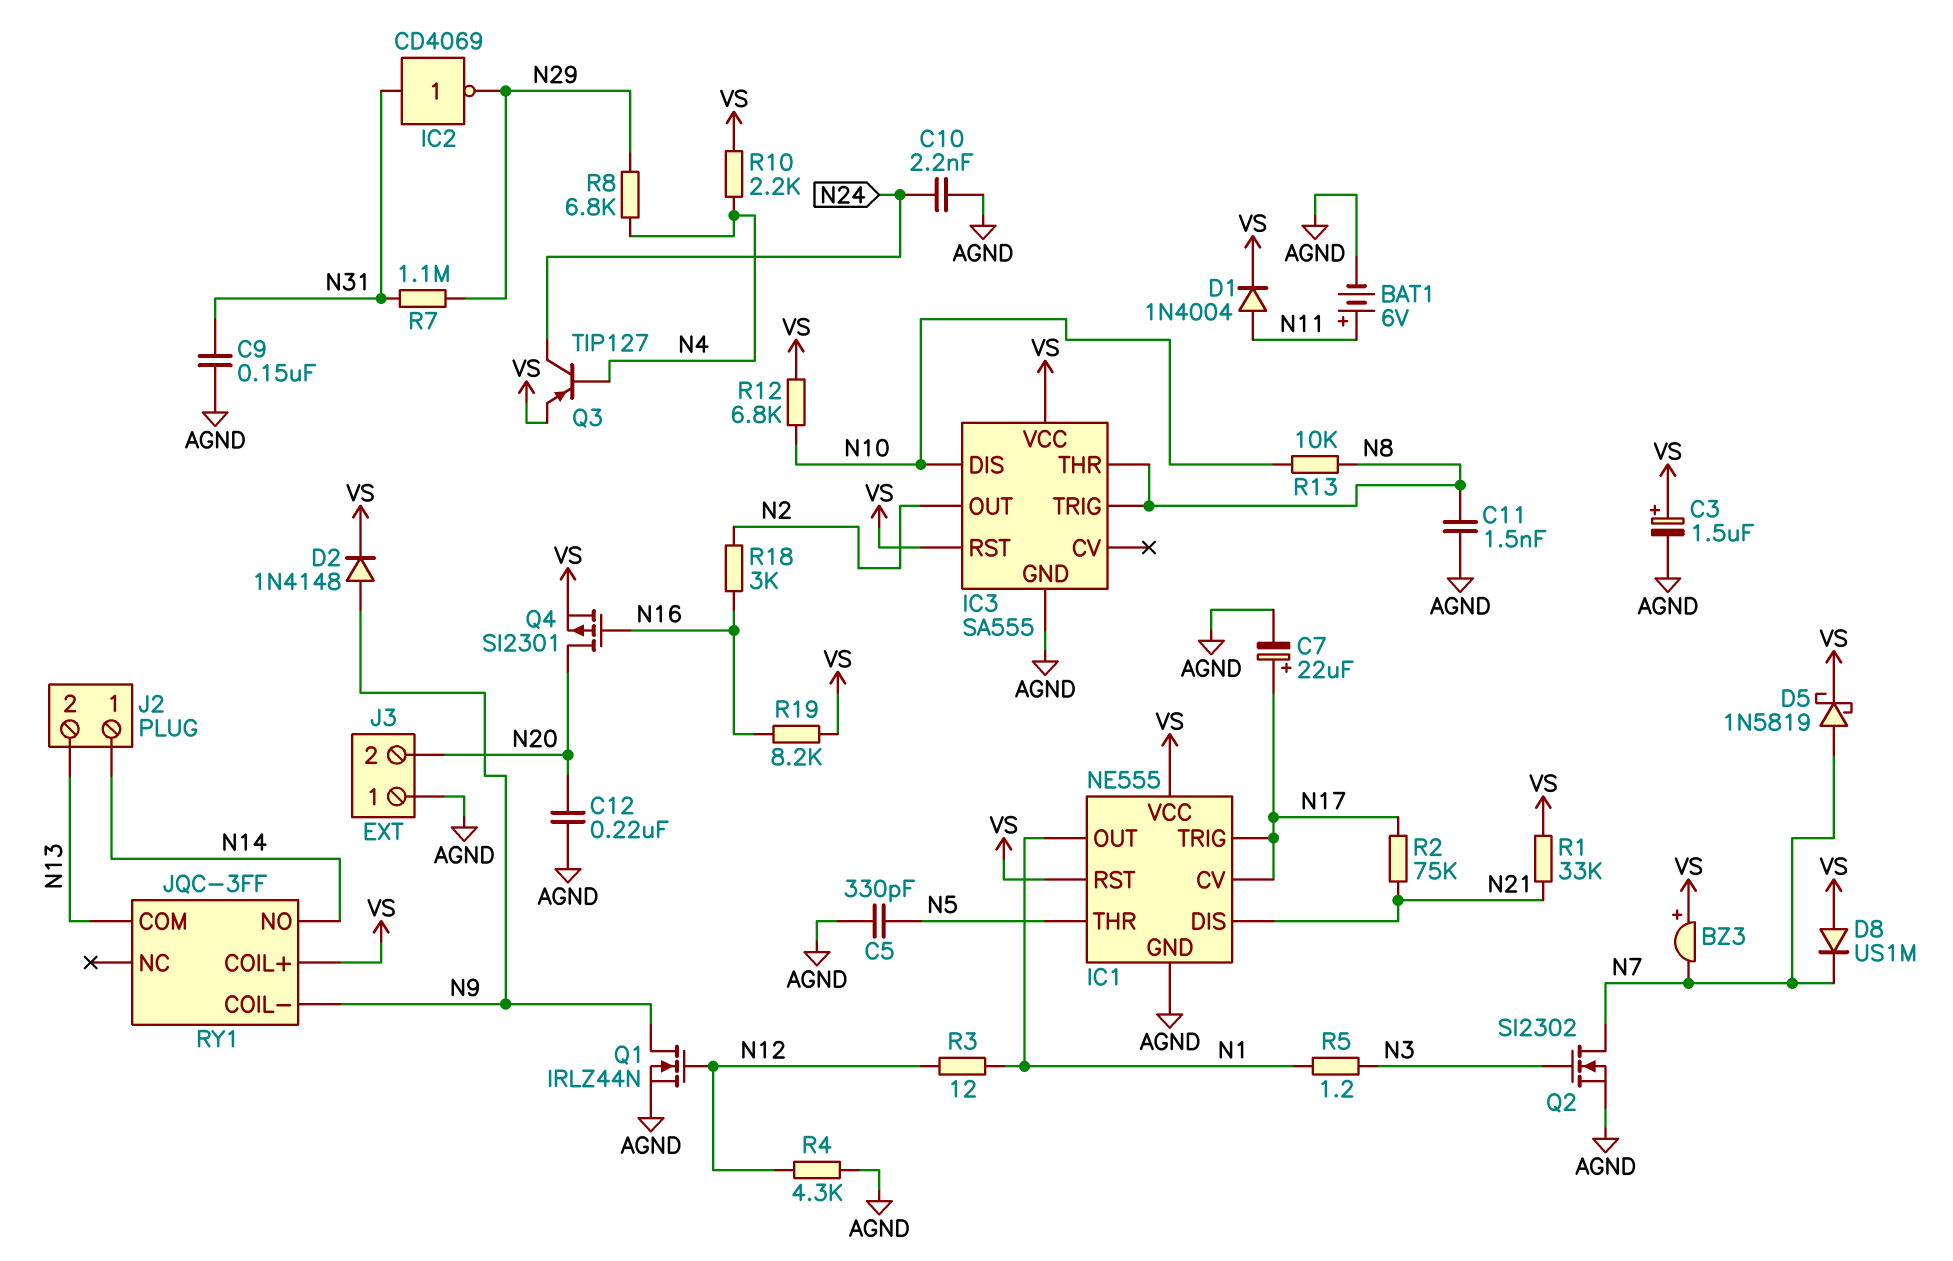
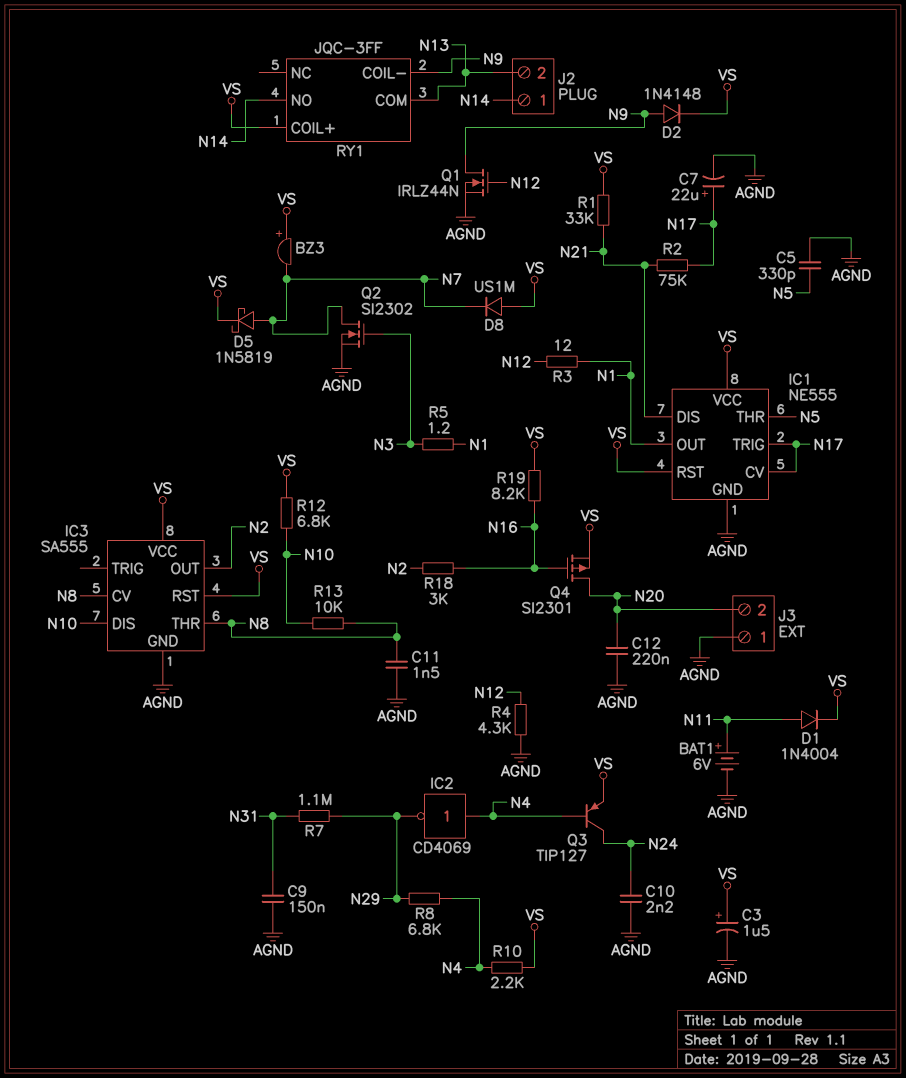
IC2: NOT CD4069 (in N31, out N29) -> NOT CD4069 (in N4, out N29)
IC3 pin CV: none -> N8
IC3 pin TRIG: N8 -> none

